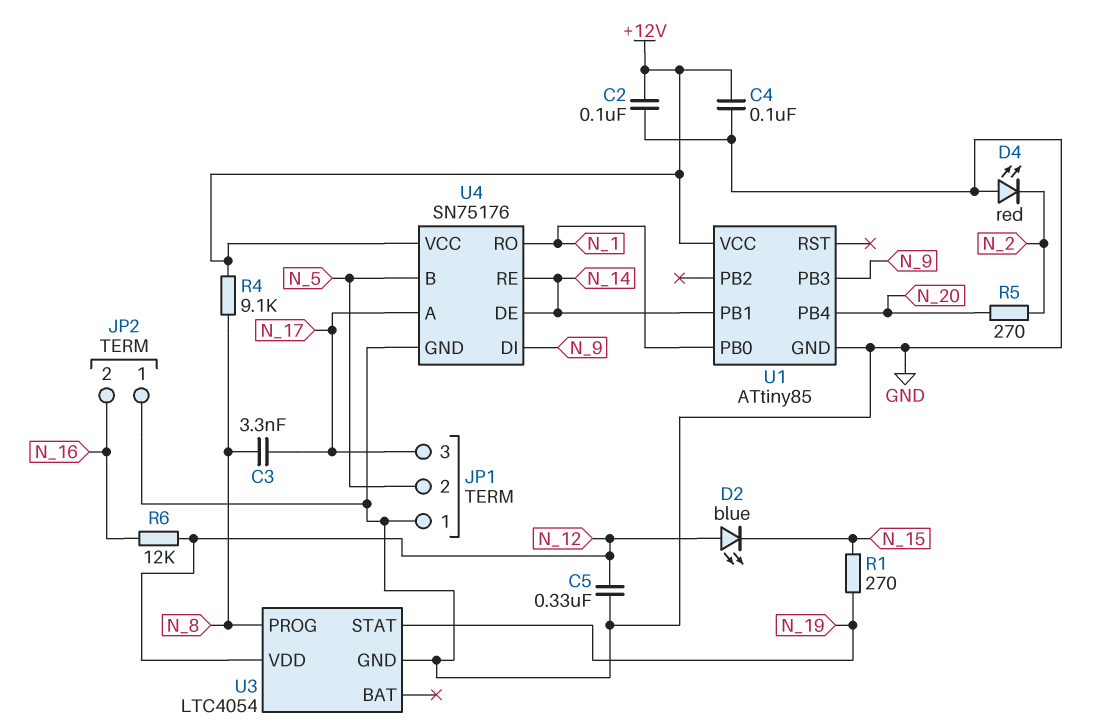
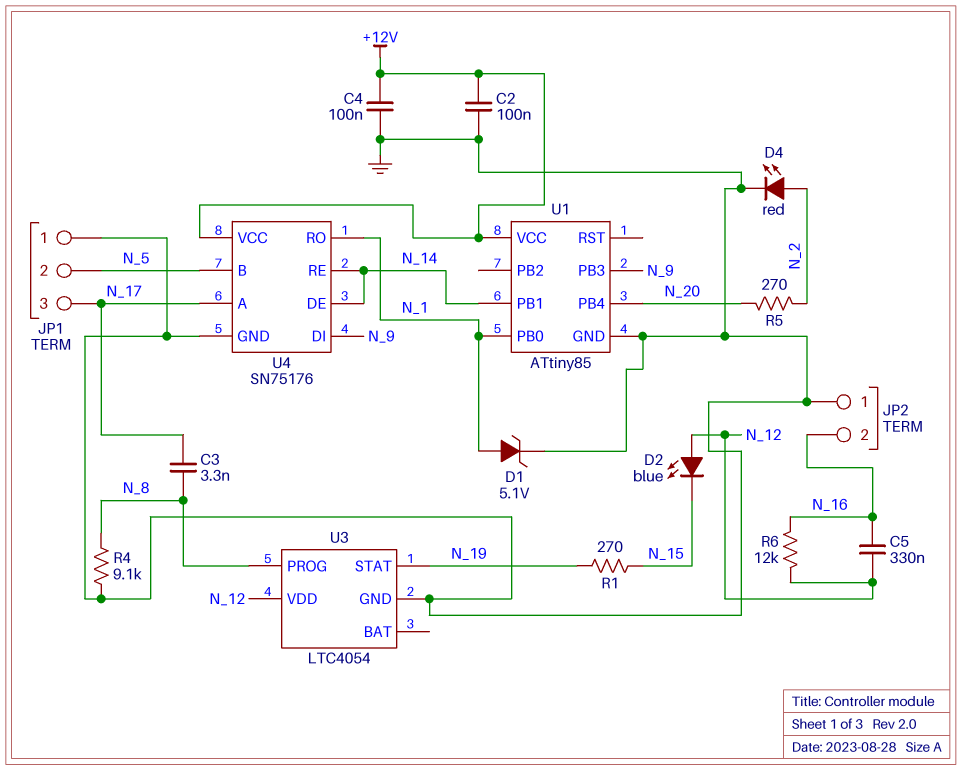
C5: 330nF (GND, N_12) -> 330nF (N_12, N_16)
D1: none -> zener 5.1V (A N_1, K GND)
D4: LED red (A GND, K N_2) -> LED red (A N_2, K GND)
R4: 9.1k (+12V, N_8) -> 9.1k (GND, N_8)

